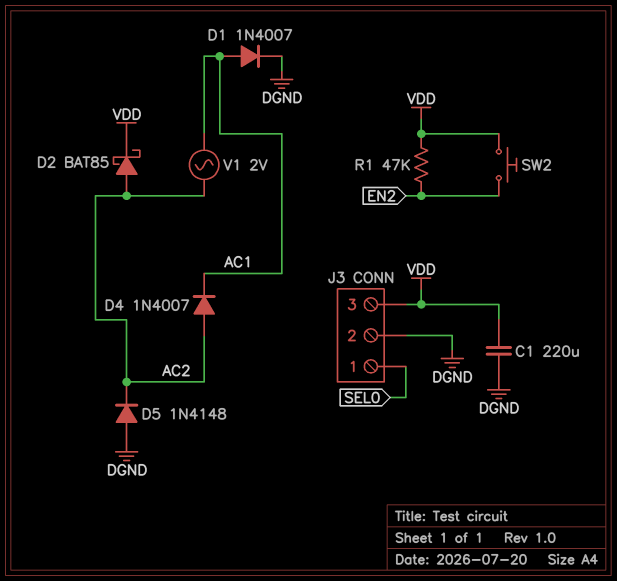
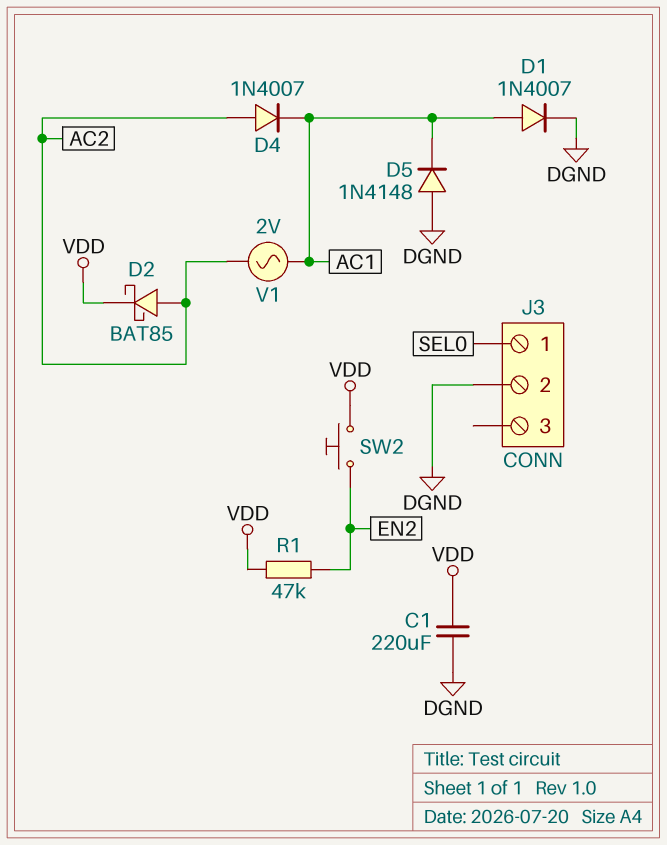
D5: diode 1N4148 (A DGND, K AC2) -> diode 1N4148 (A DGND, K AC1)
J3 pin 3: VDD -> none

